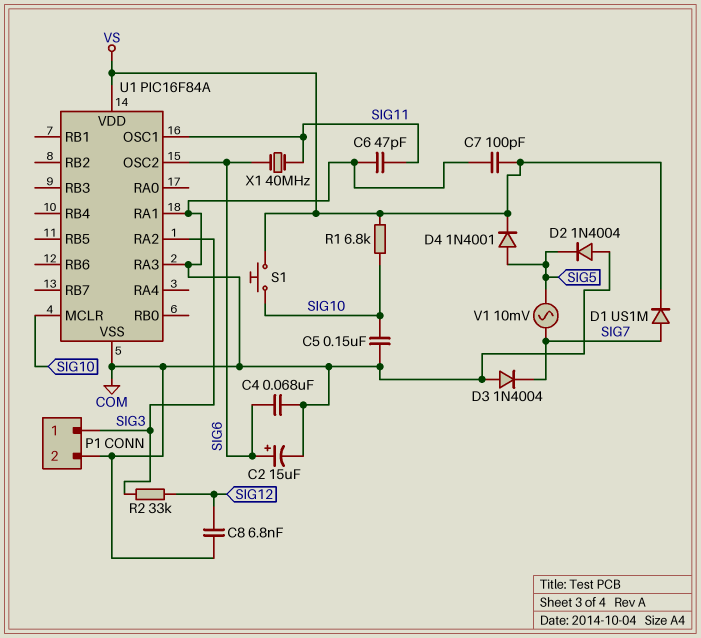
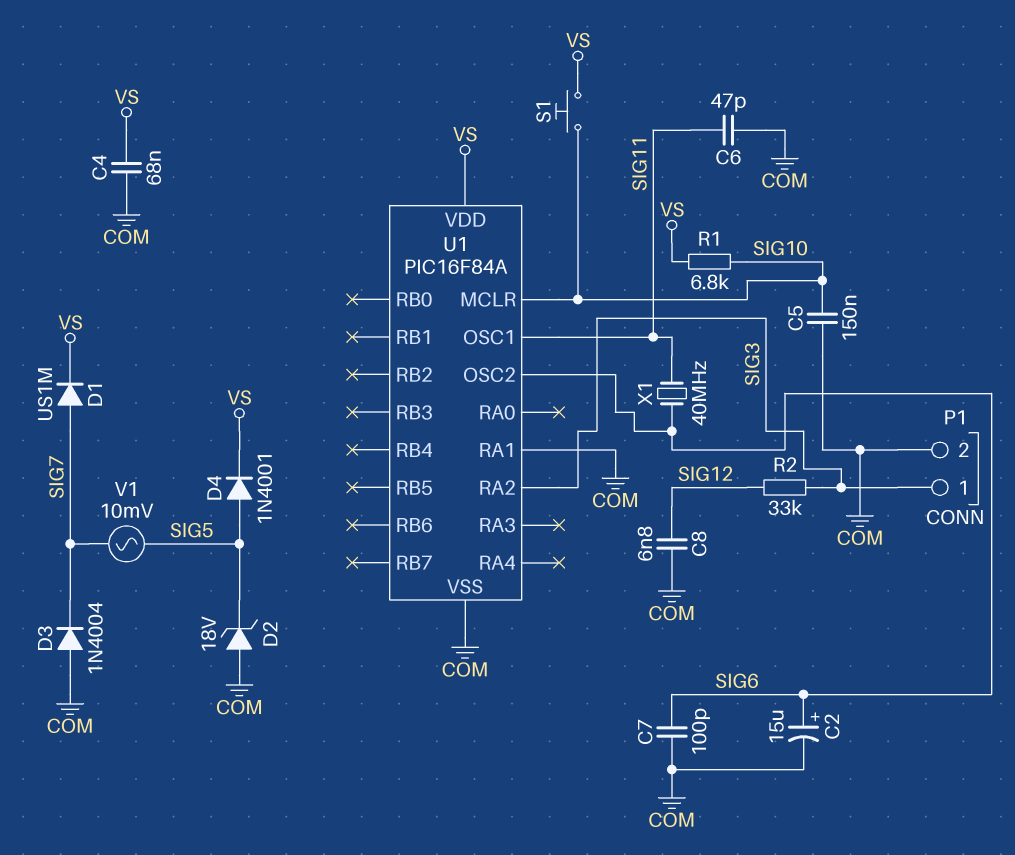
C4: 68nF (COM, SIG6) -> 68nF (COM, VS)
C7: 100pF (COM, VS) -> 100pF (COM, SIG6)
D2: diode 1N4004 (A COM, K SIG5) -> zener 18V (A COM, K SIG5)
U1 pin RA3: COM -> none

